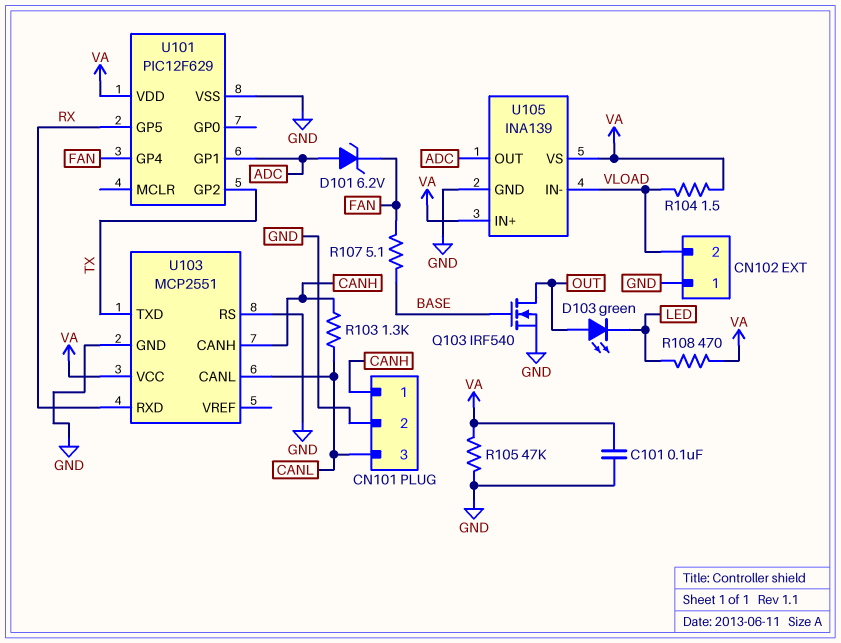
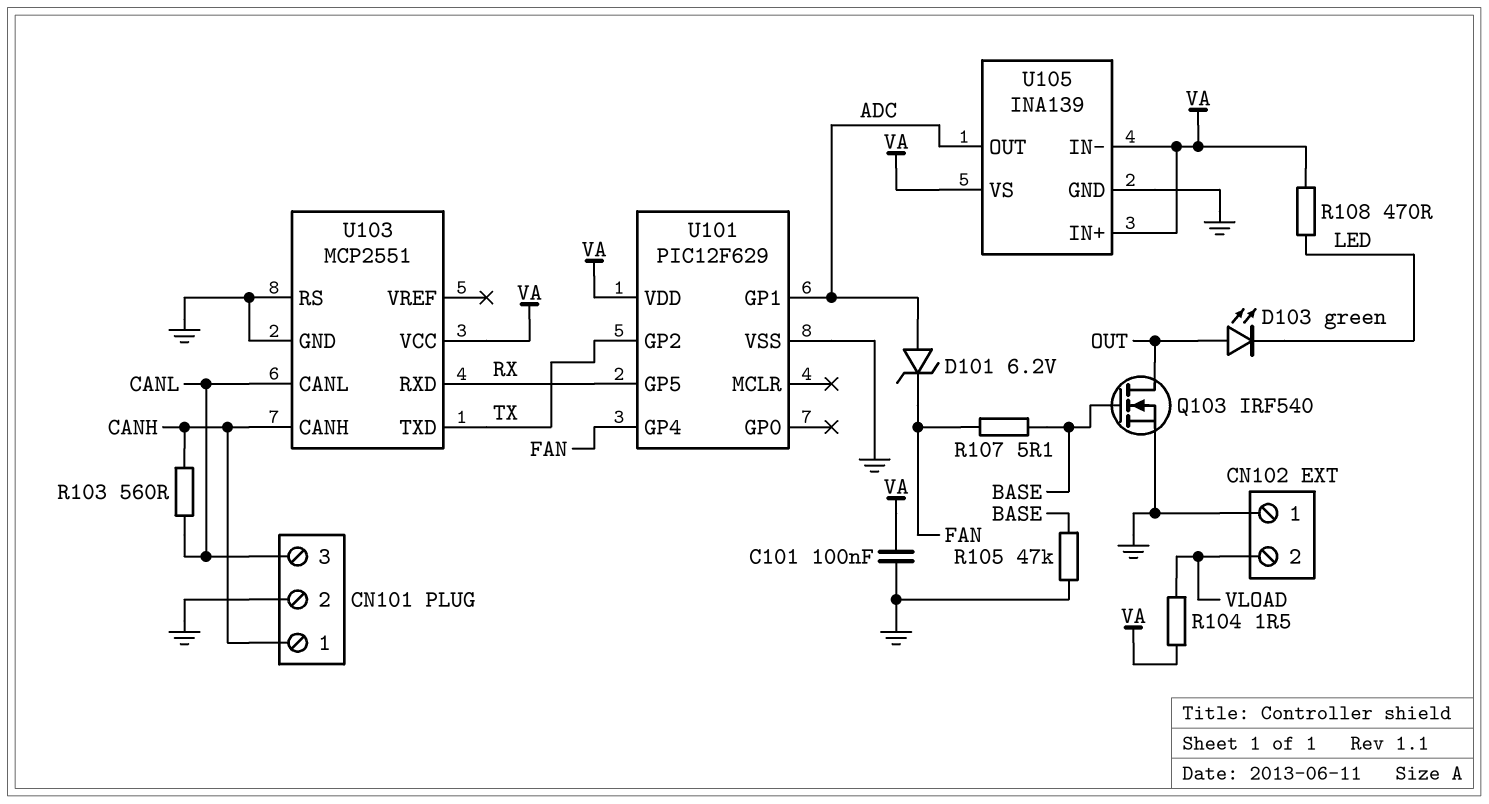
R103: 1.3k (CANH, CANL) -> 560 (CANH, CANL)
R105: 47k (GND, VA) -> 47k (BASE, GND)
U105 pin IN-: VLOAD -> VA

